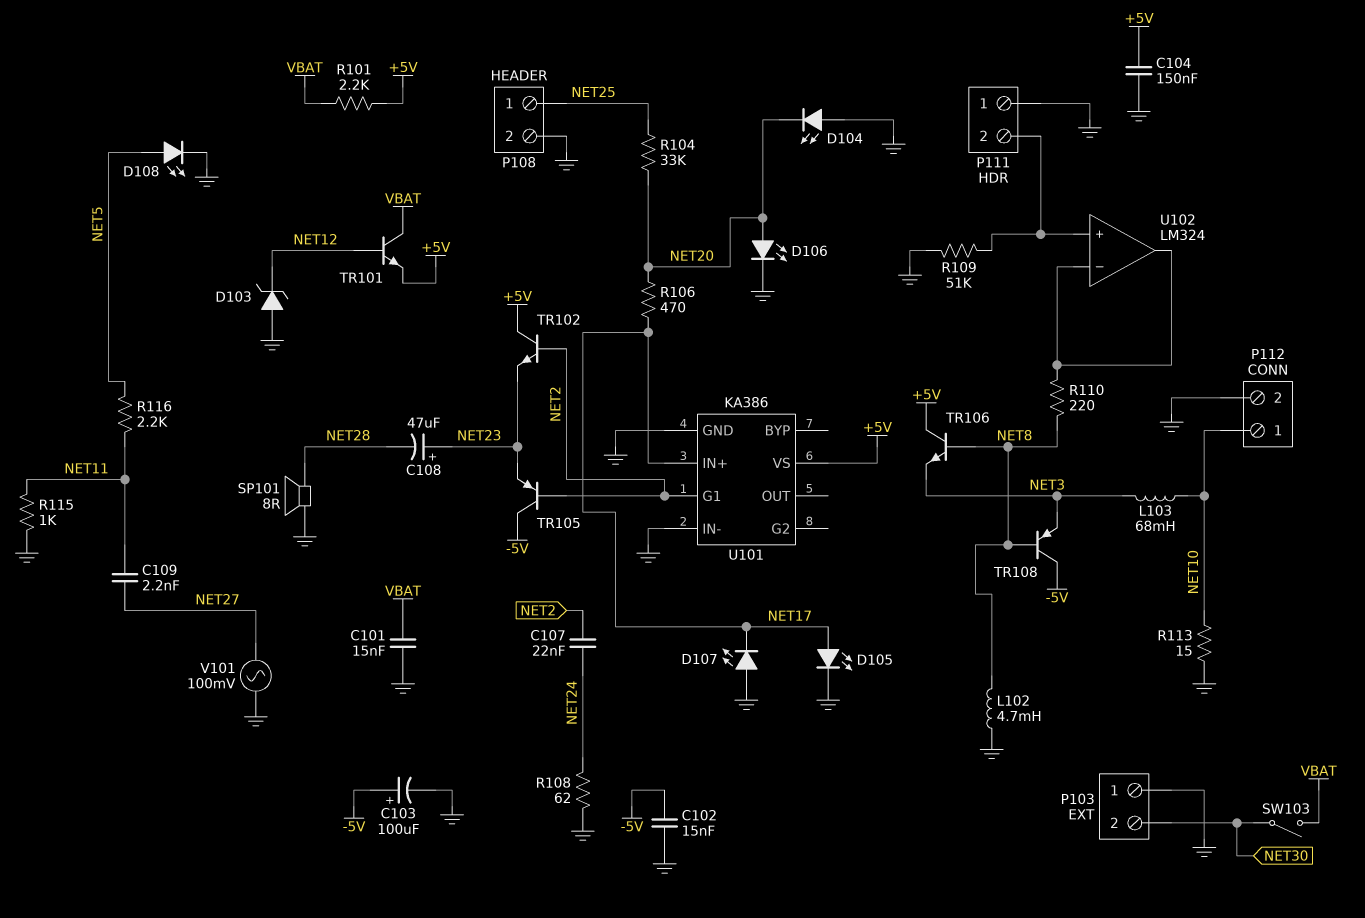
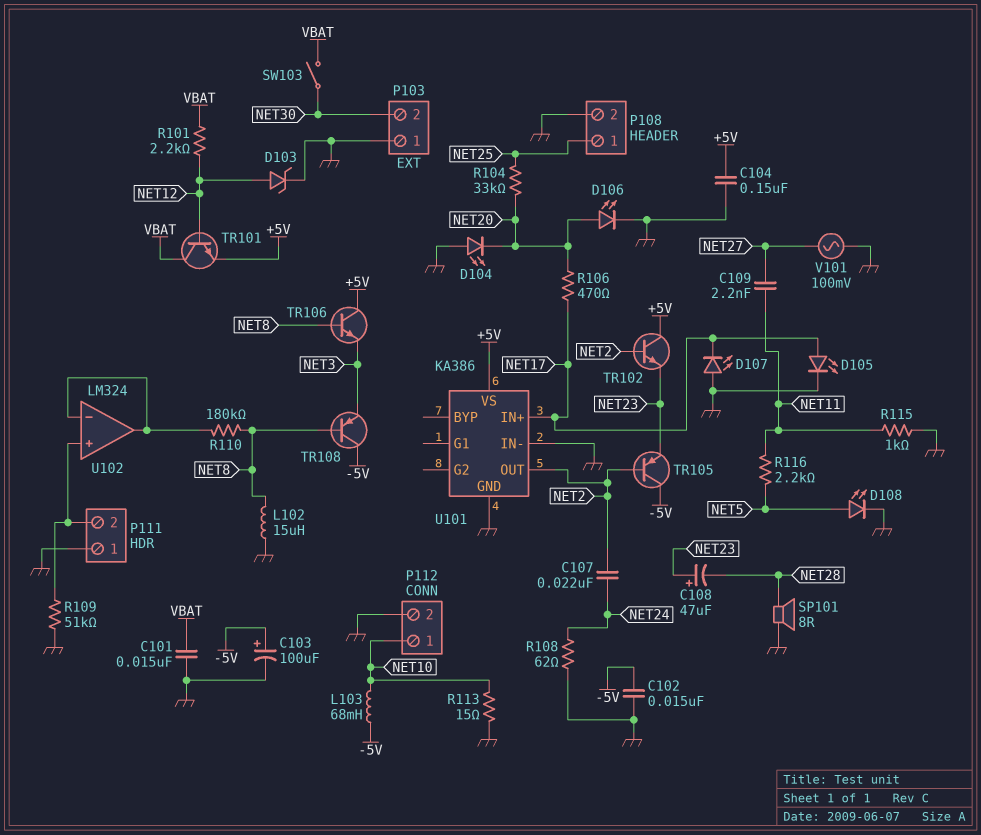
D103: zener (A GND, K NET12) -> zener (A NET12, K GND)
L102: 4.7mH (GND, NET8) -> 15uH (GND, NET8)
L103: 68mH (NET3, NET10) -> 68mH (-5V, NET10)
R101: 2.2k (+5V, VBAT) -> 2.2k (NET12, VBAT)
R110: 220 (NET8, U102/in-) -> 180k (NET8, U102/in-)
U101 pin G1: NET2 -> none
U101 pin OUT: none -> NET2

